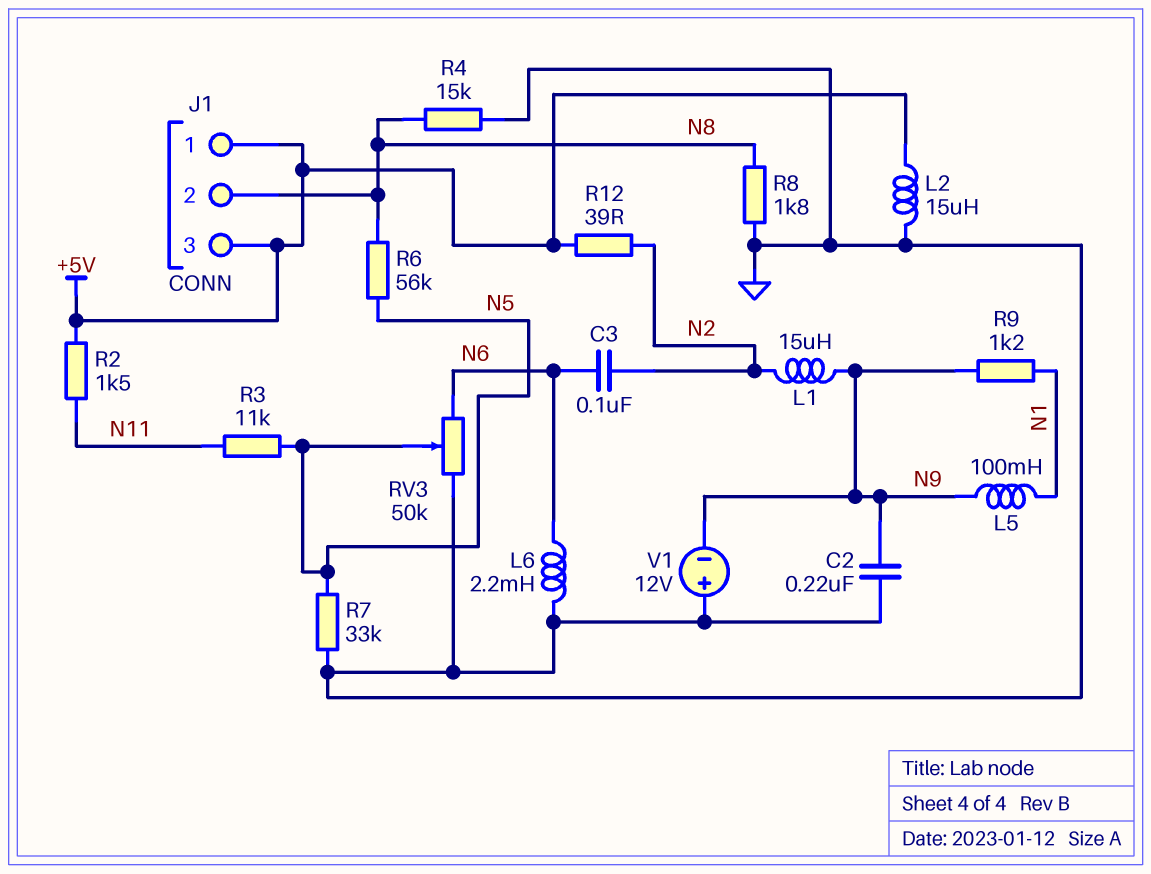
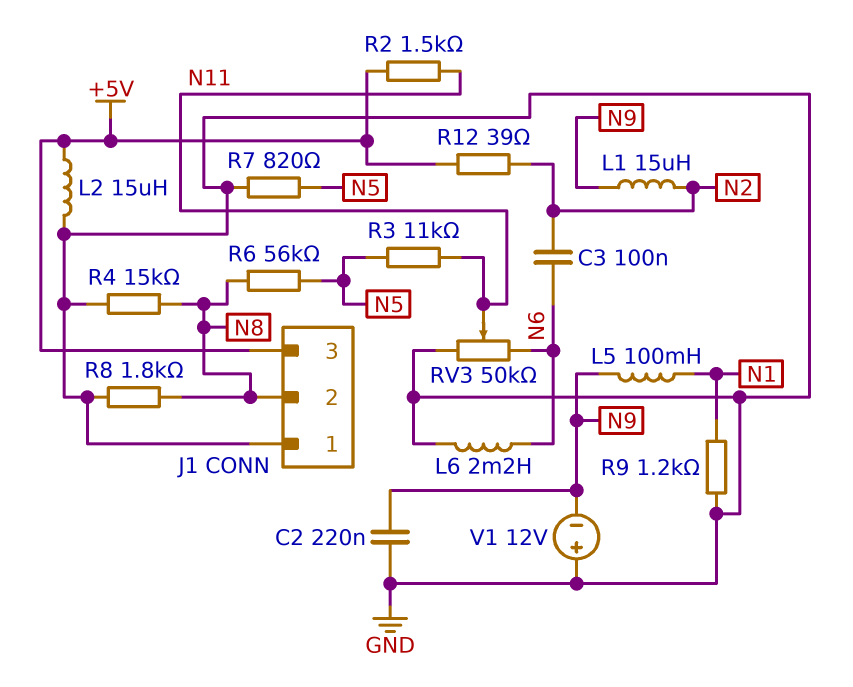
J1 pin 1: +5V -> GND
R7: 33k (GND, N5) -> 820 (GND, N5)
R9: 1.2k (N1, N9) -> 1.2k (GND, N1)
RV3: 50k (GND, N6, wiper N5) -> 50k (GND, N6, wiper N11)

